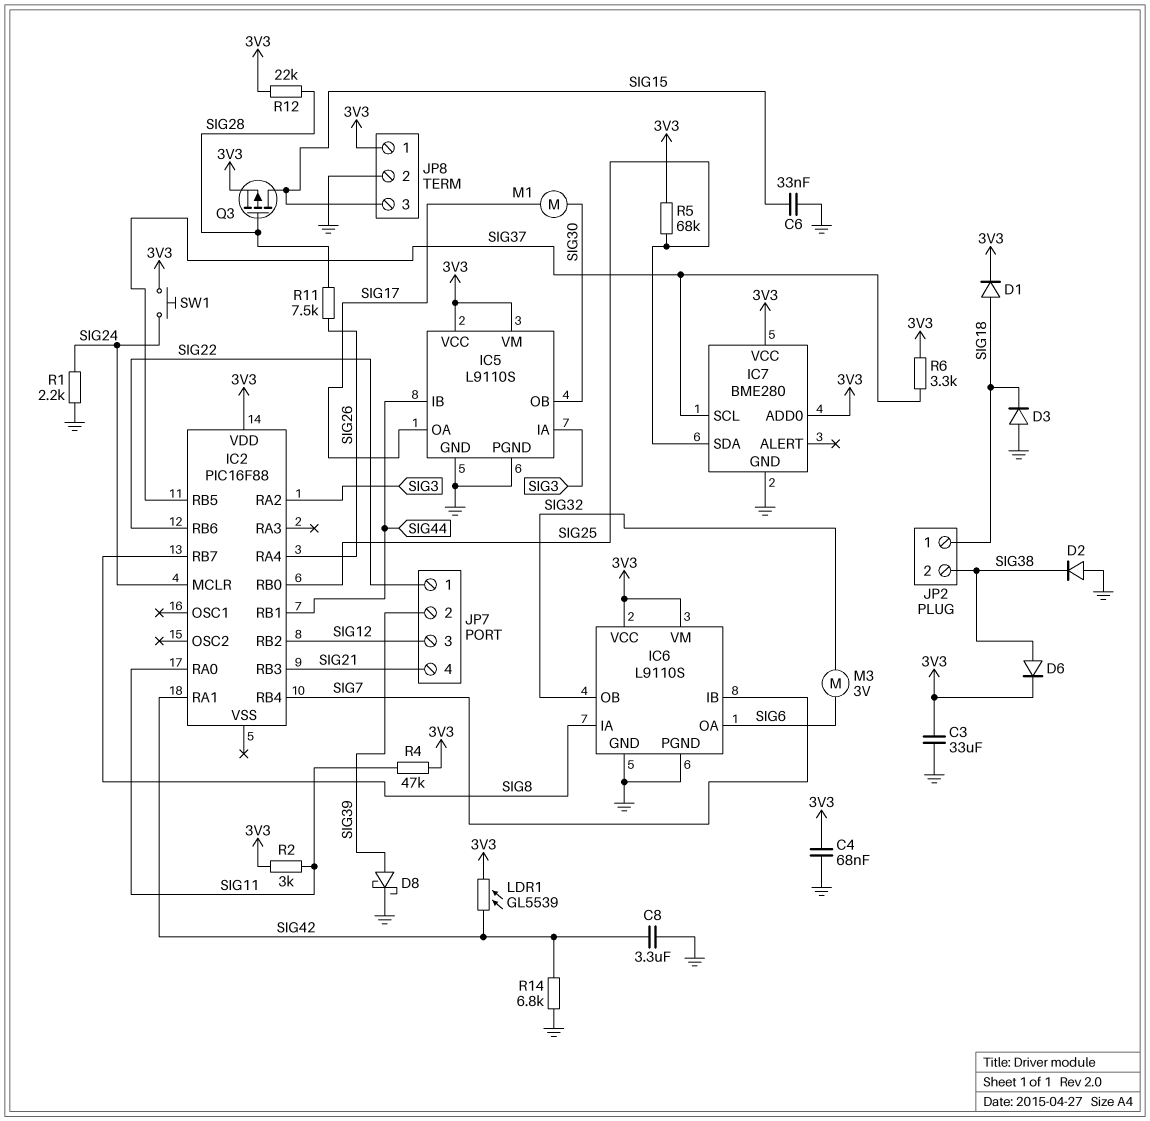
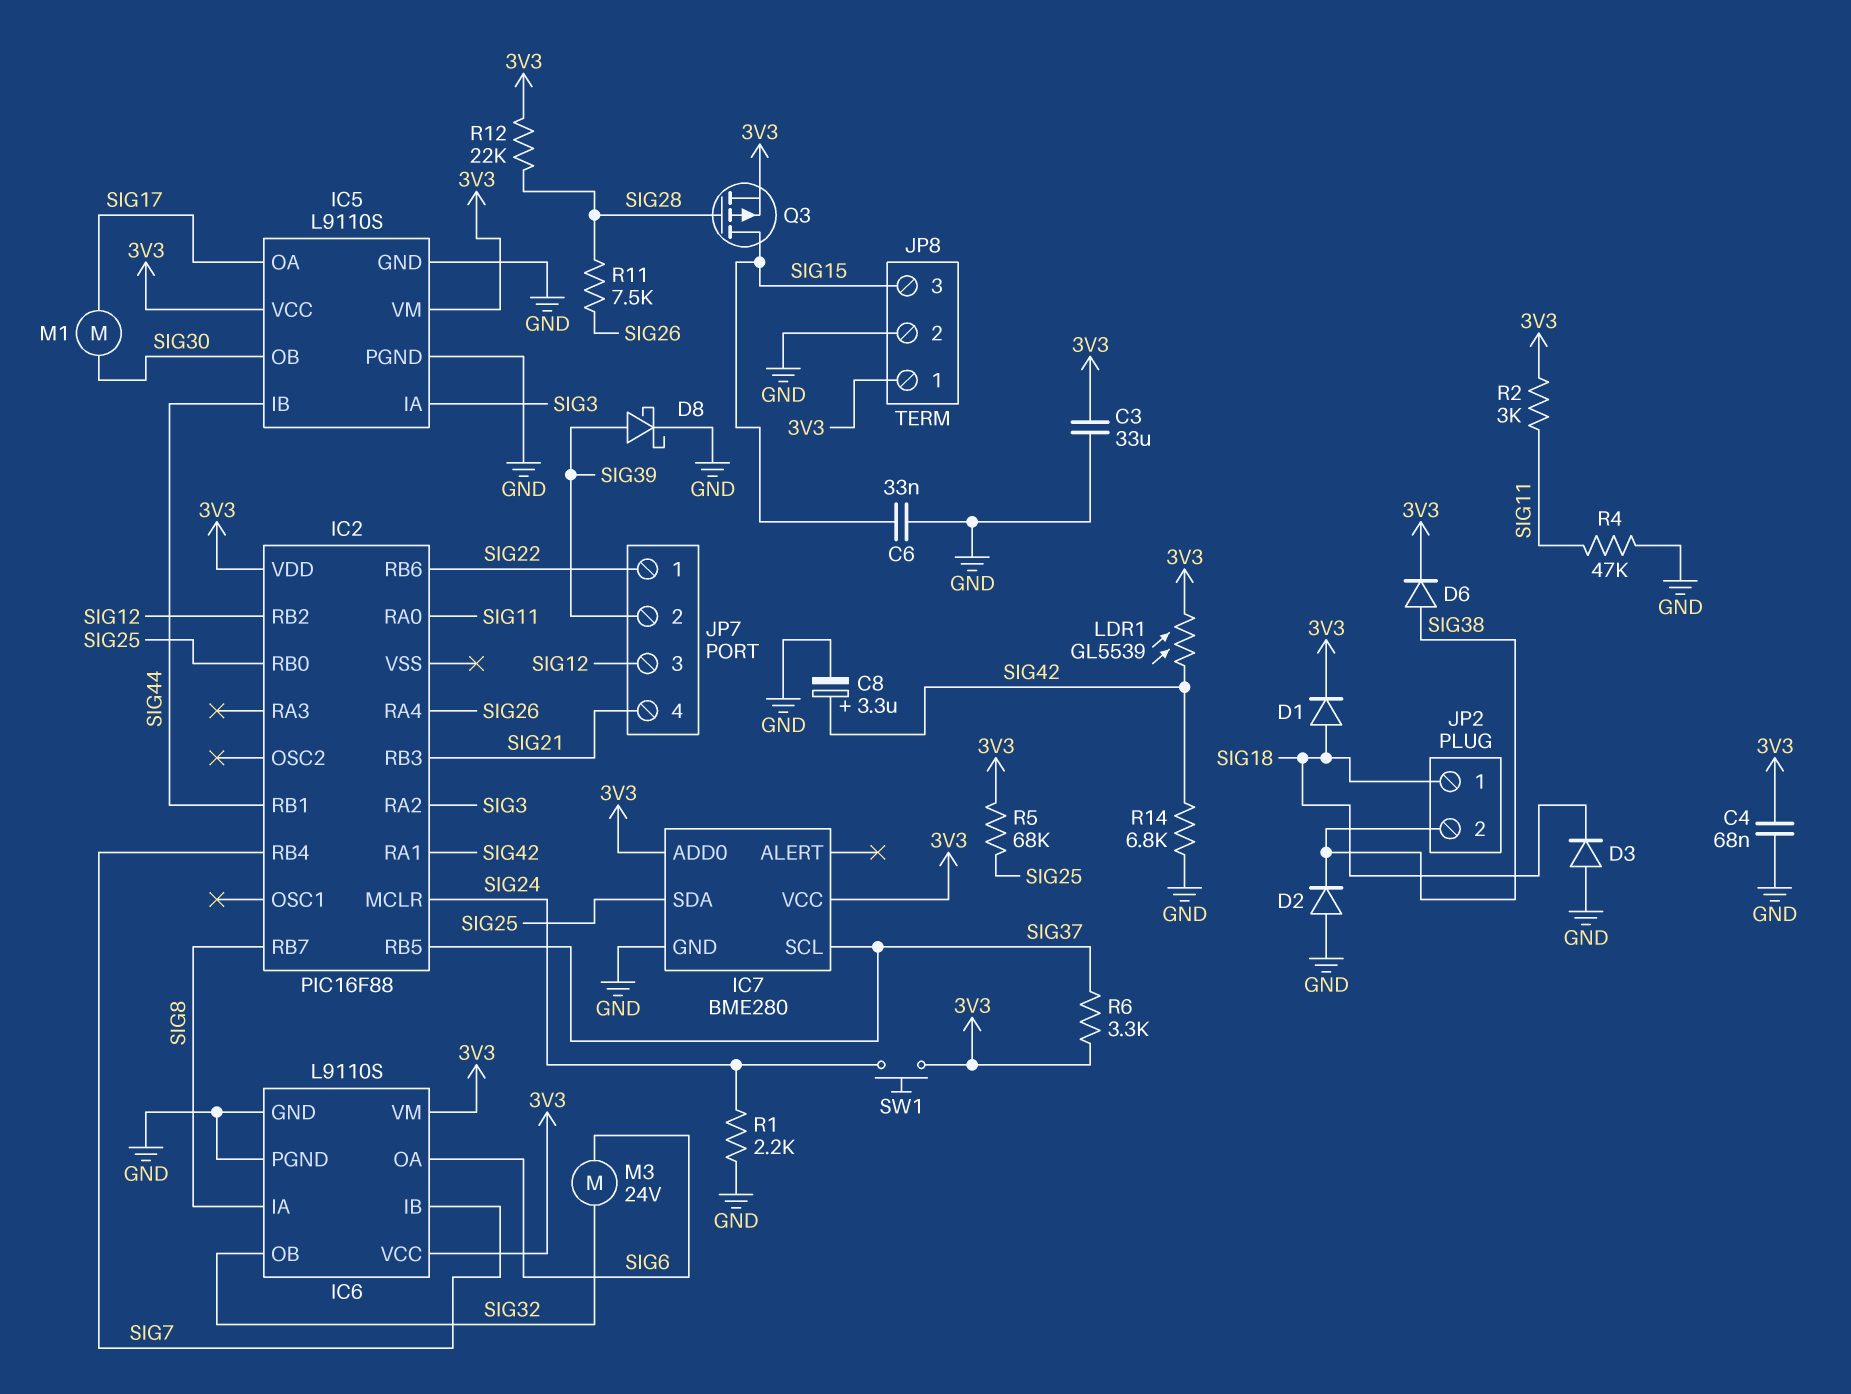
C8: 3.3uF (GND, SIG42) -> 3.3uF (plus SIG42, minus GND)
M3: motor 3V (SIG6, SIG32) -> motor 24V (SIG6, SIG32)
R4: 47k (3V3, SIG11) -> 47k (GND, SIG11)

